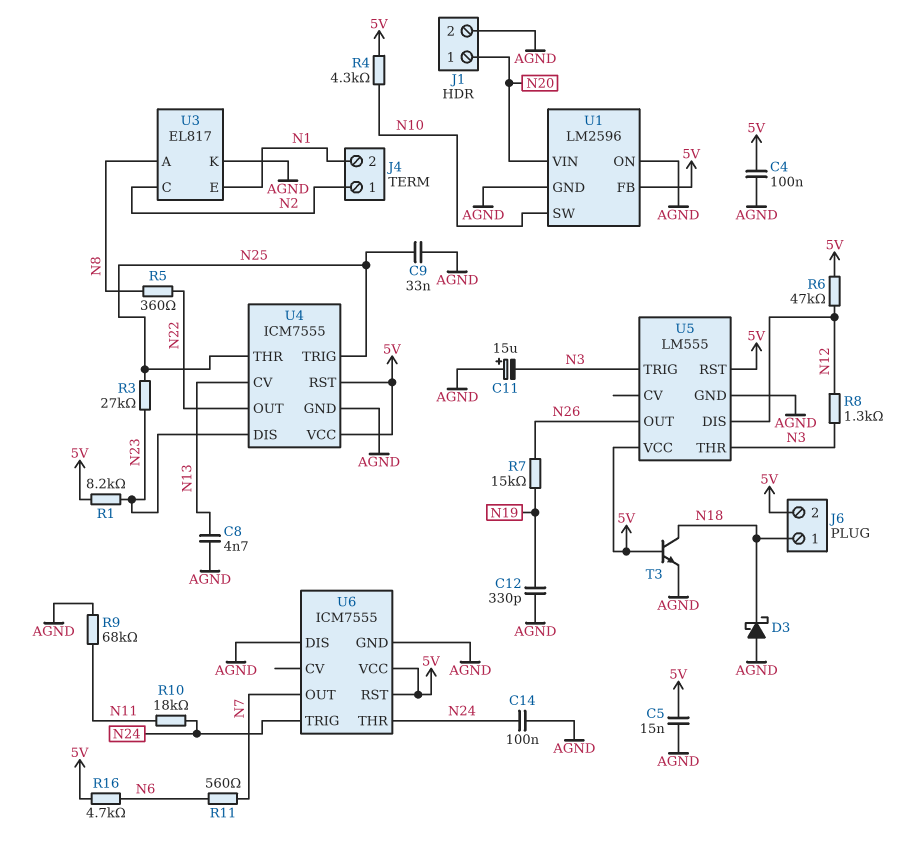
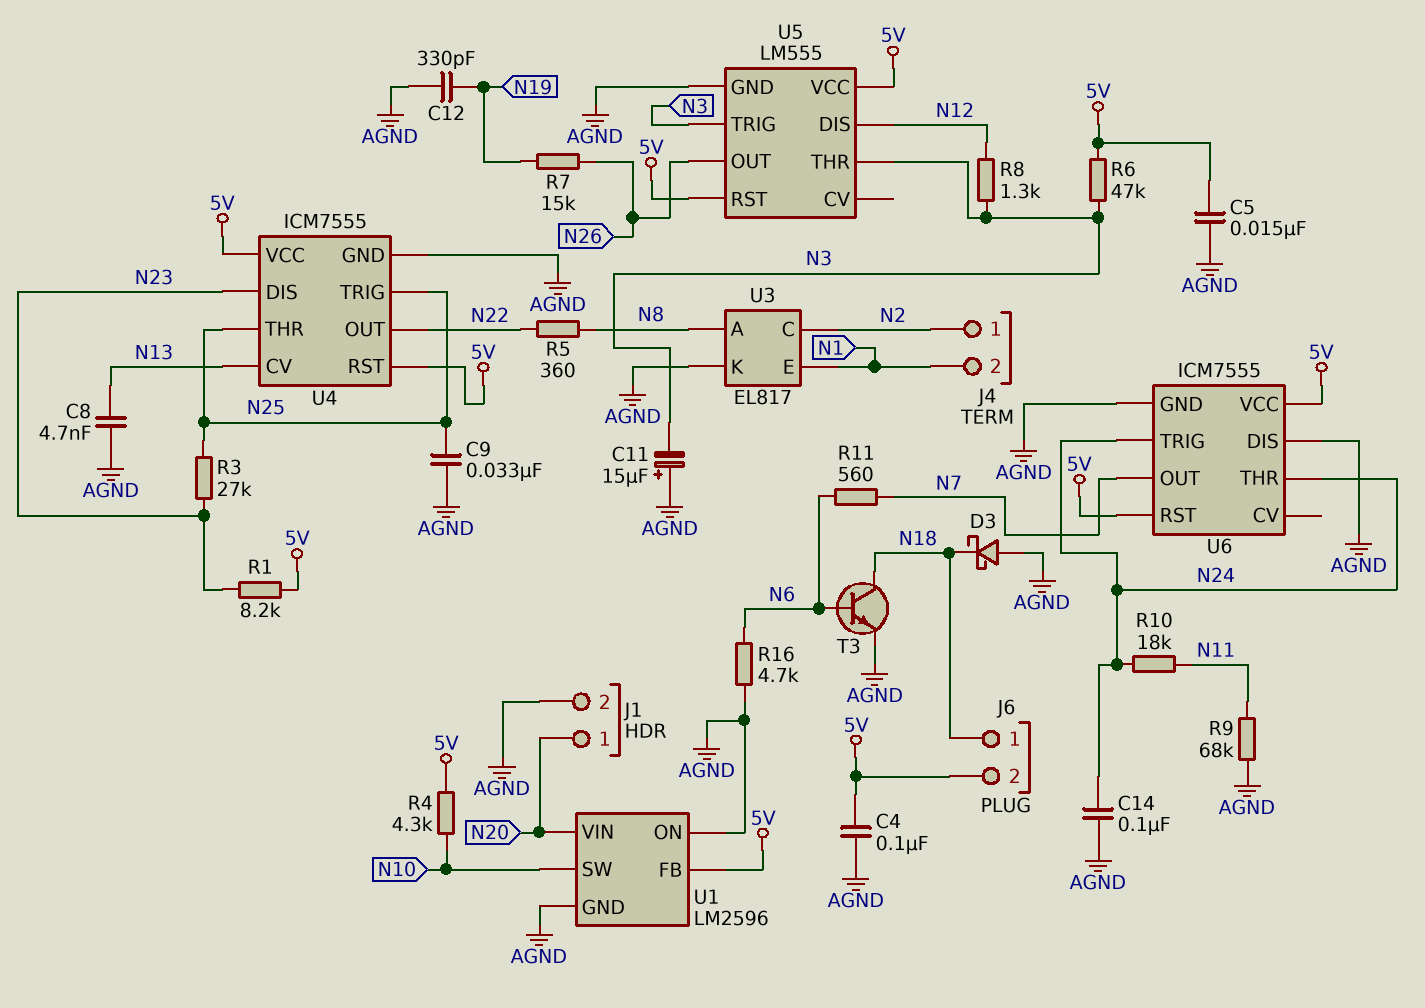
R6: 47k (5V, N12) -> 47k (5V, N3)
R16: 4.7k (5V, N6) -> 4.7k (AGND, N6)
T3: NPN (B 5V, C N18, E AGND) -> NPN (B N6, C N18, E AGND)

